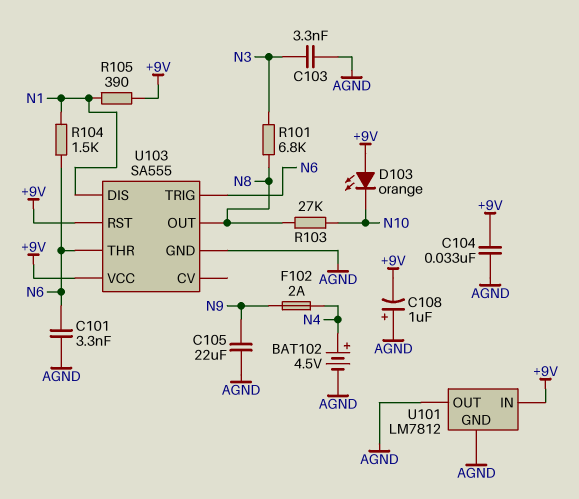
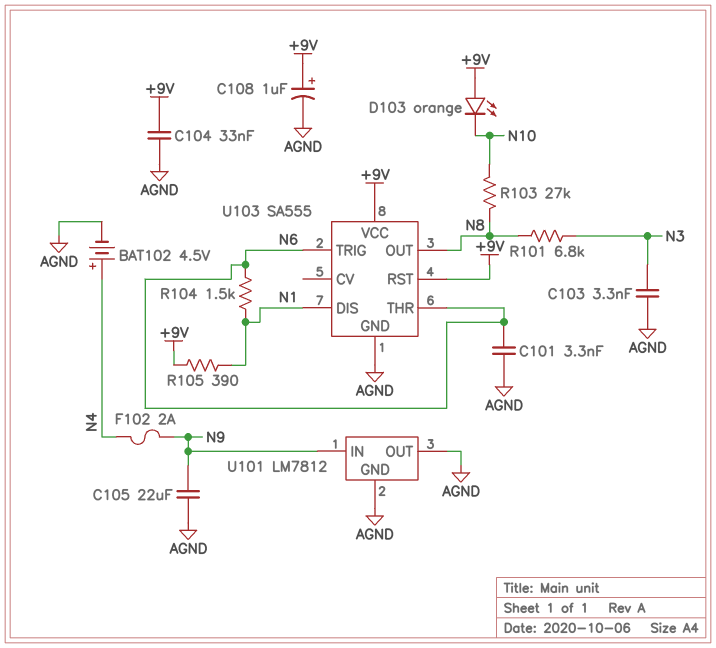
C108: 1uF (plus AGND, minus +9V) -> 1uF (plus +9V, minus AGND)
U101 pin IN: +9V -> N9

